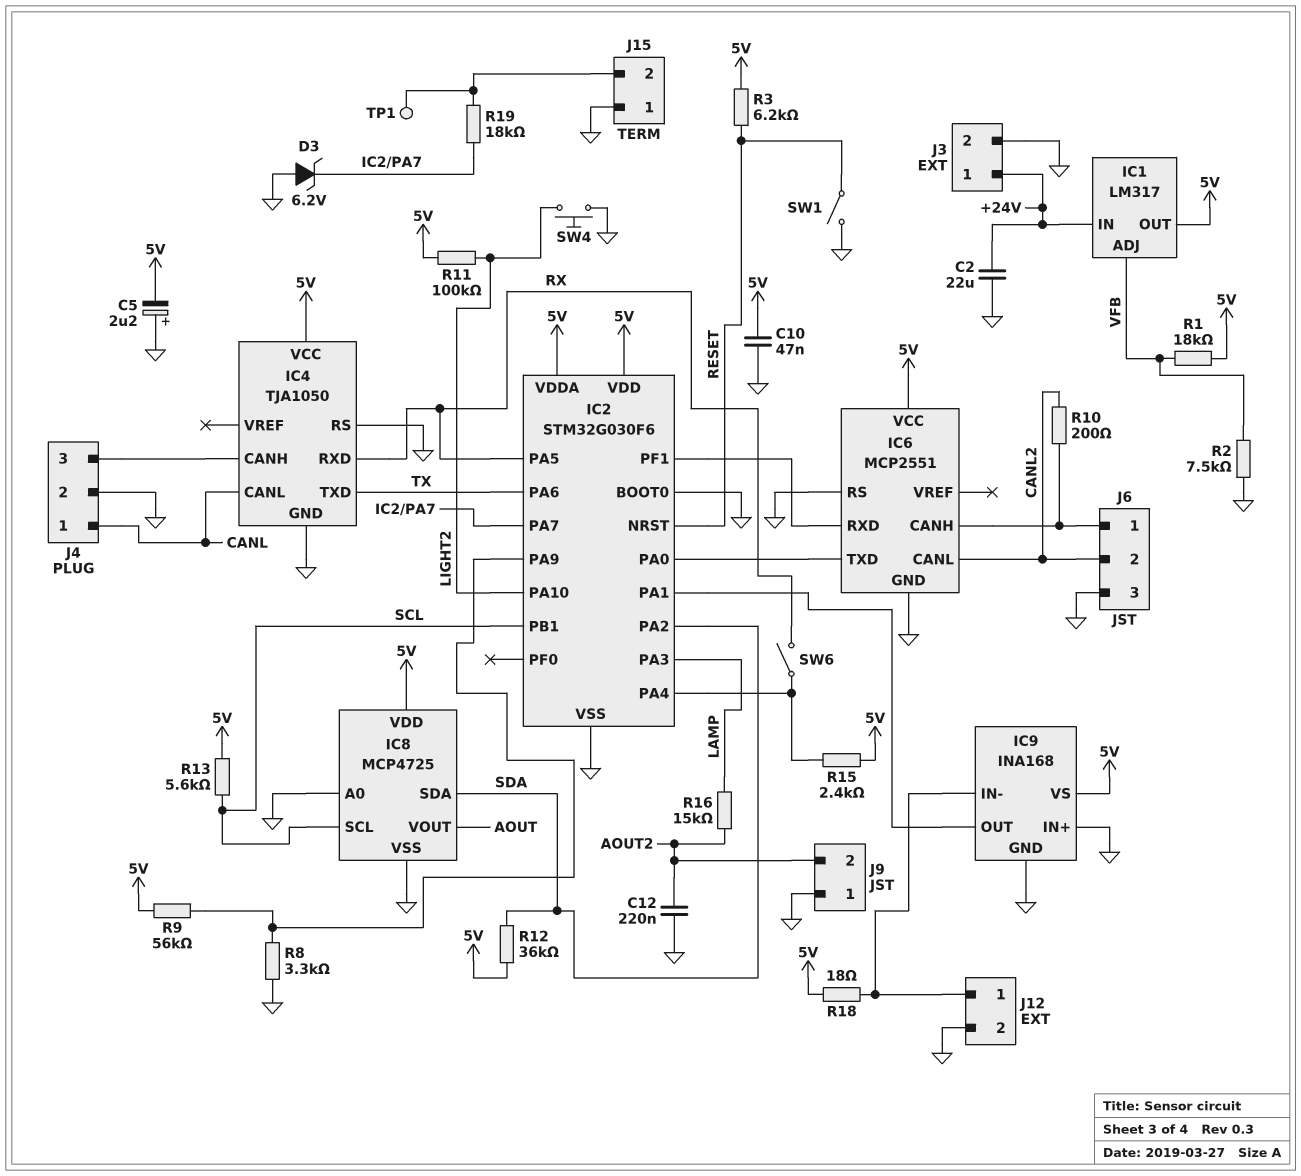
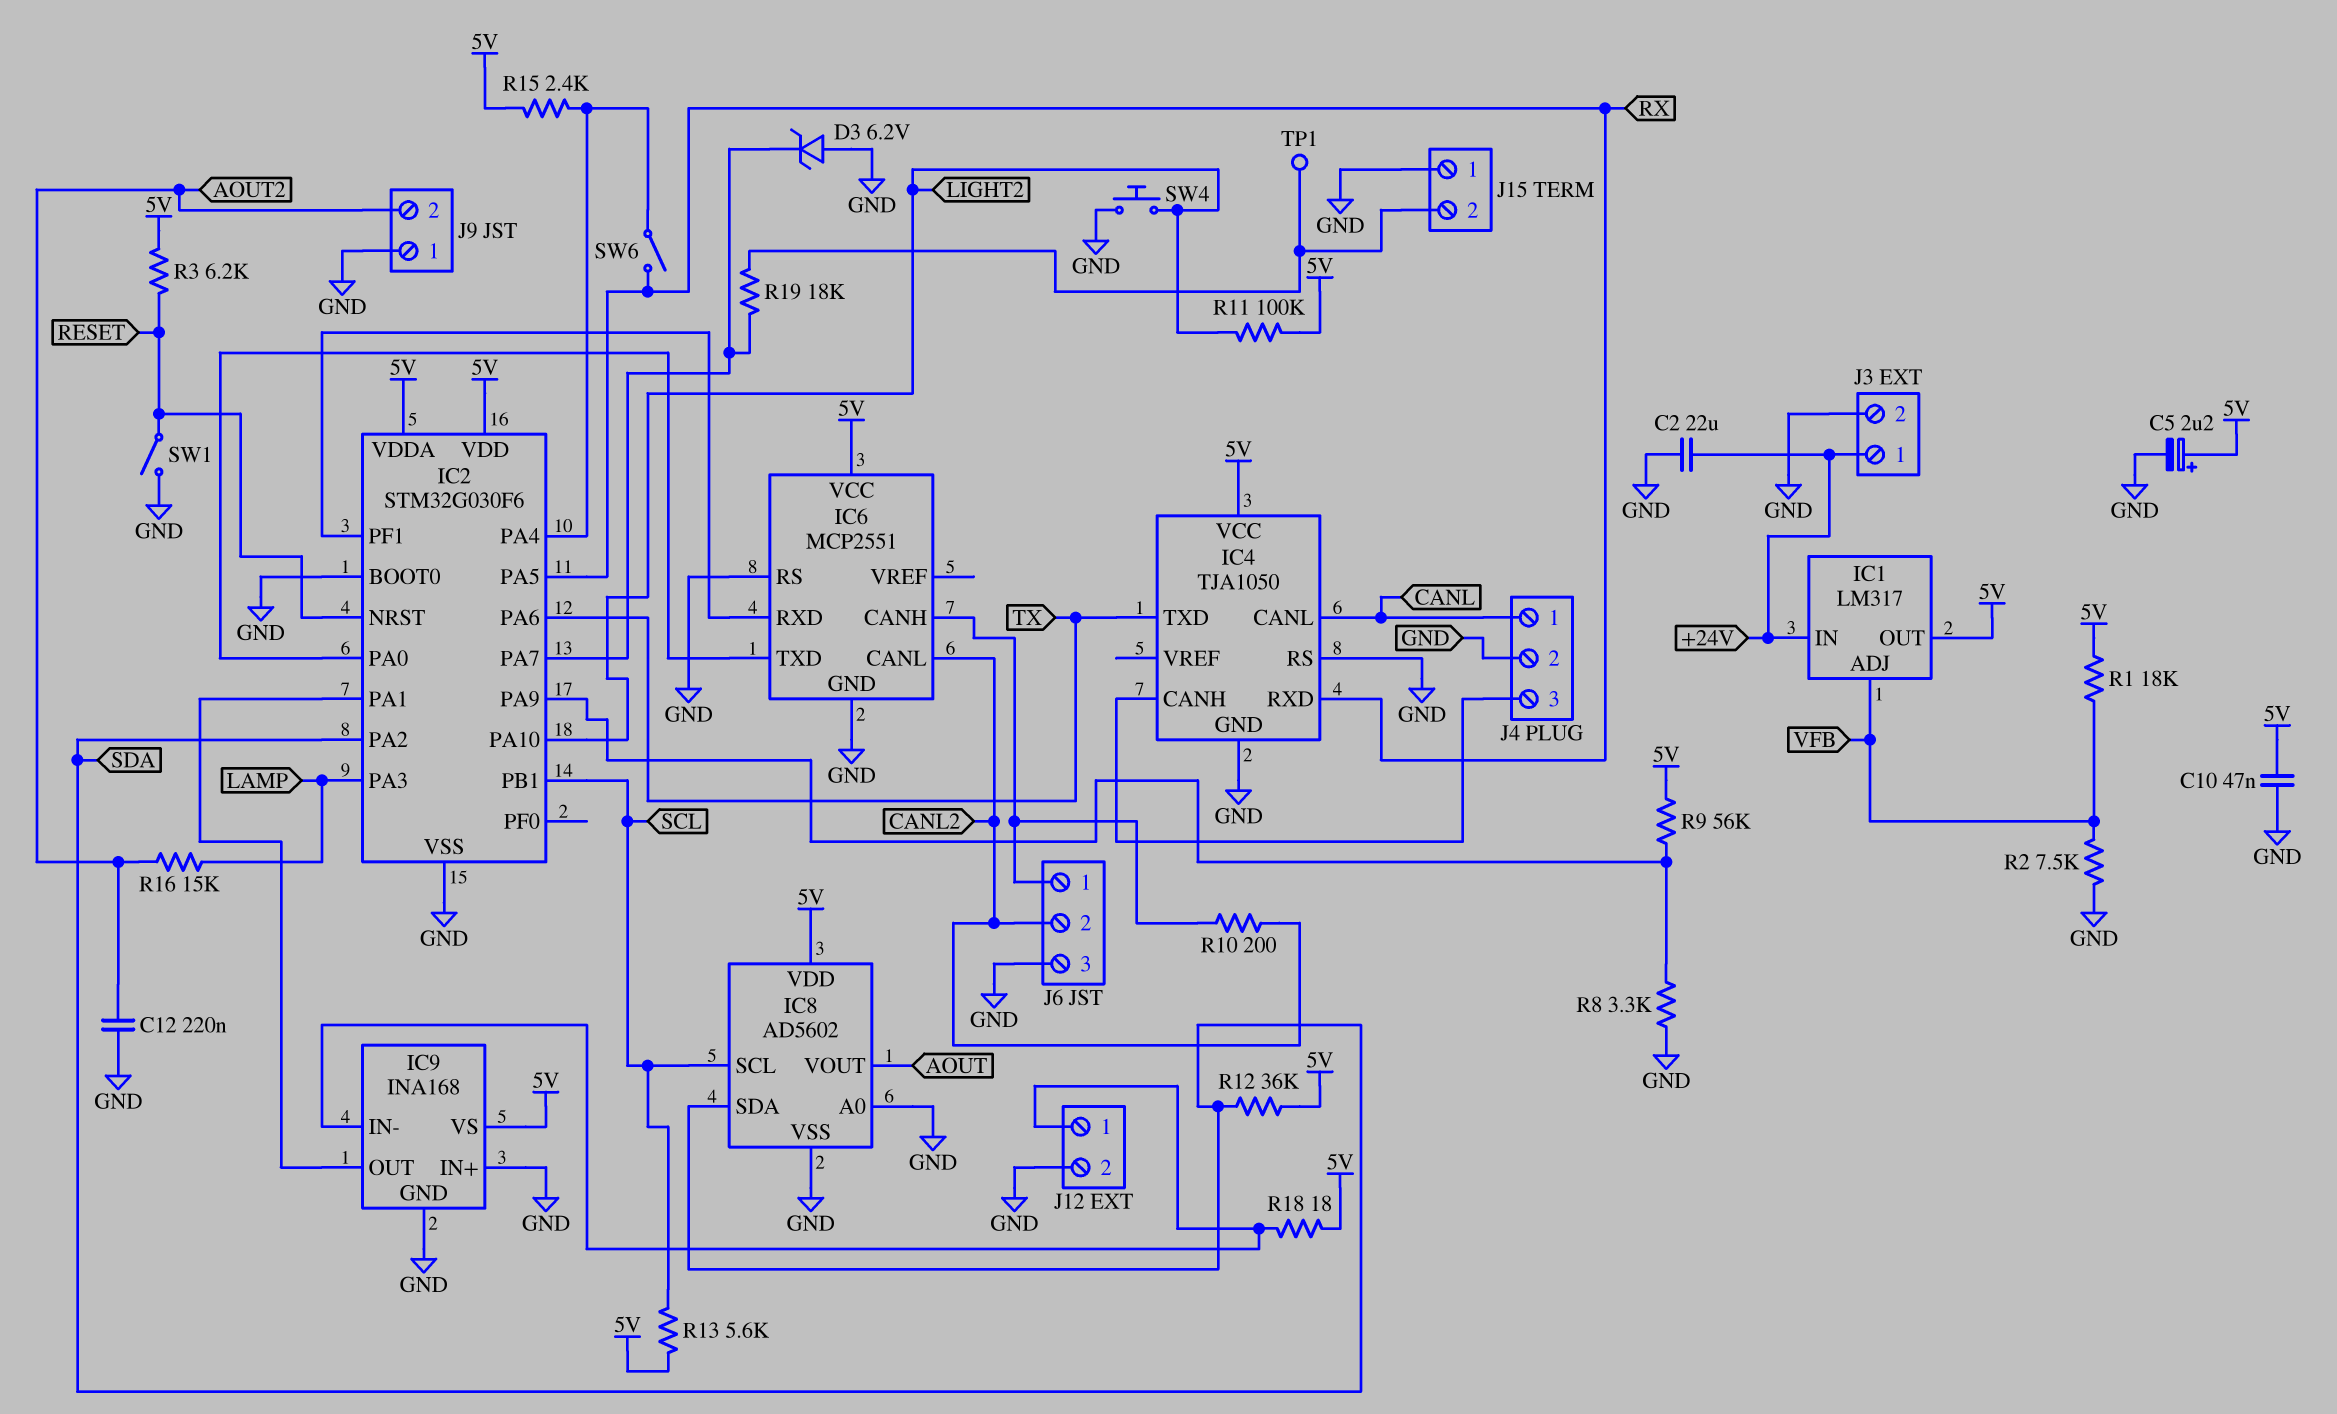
C5: 2.2uF (plus GND, minus 5V) -> 2.2uF (plus 5V, minus GND)
IC8: MCP4725 -> AD5602

